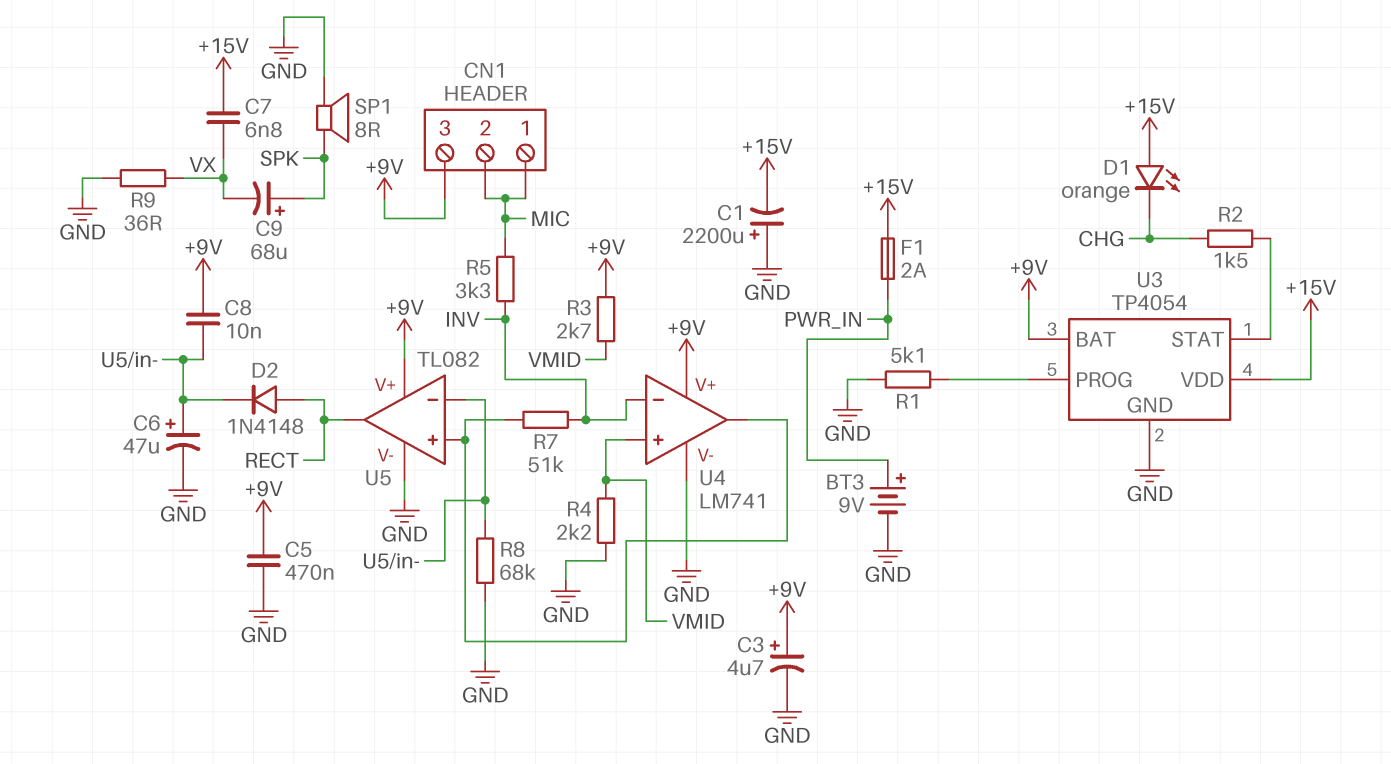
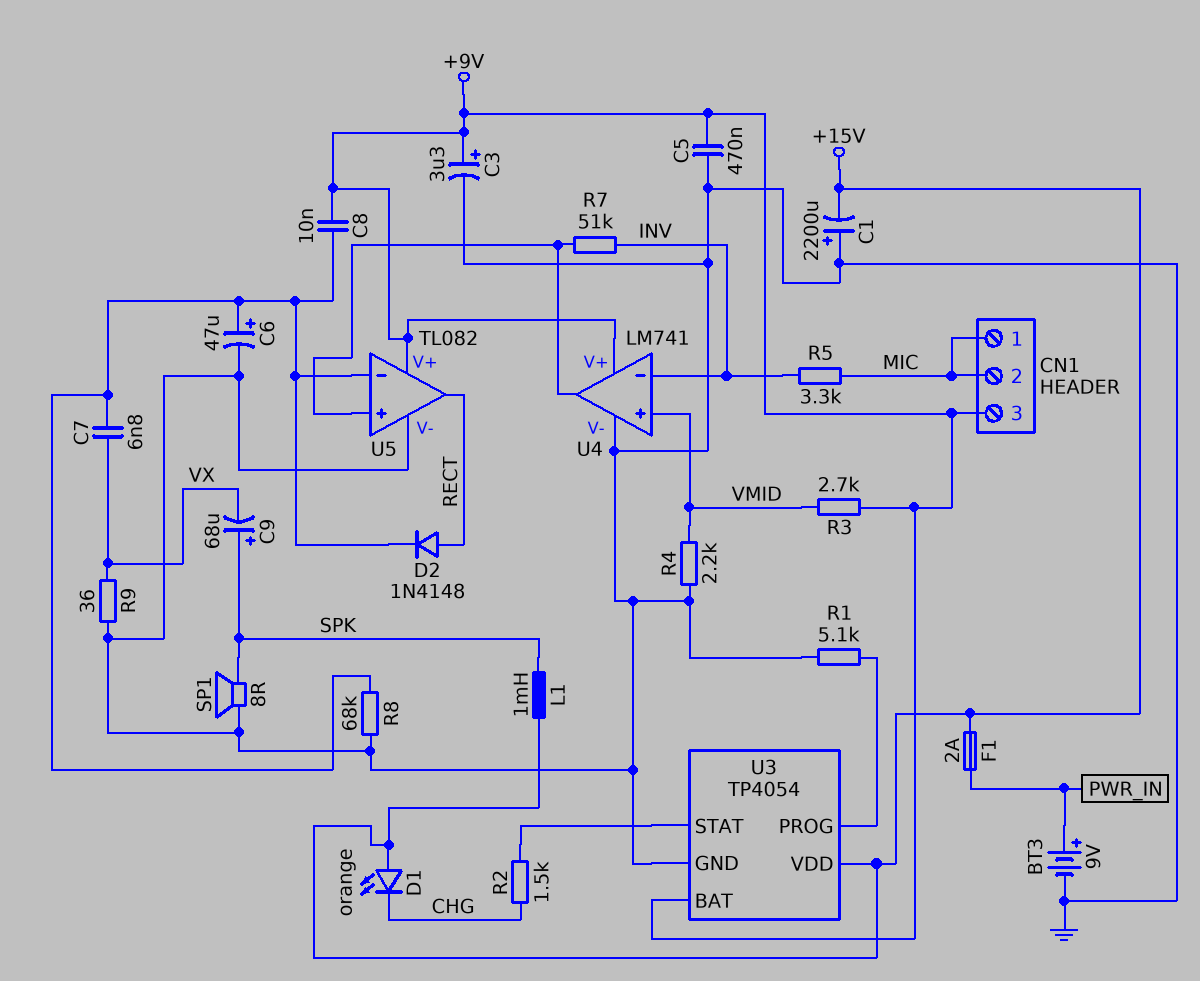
C3: 4.7uF (plus +9V, minus GND) -> 3.3uF (plus +9V, minus GND)
C7: 6.8nF (+15V, VX) -> 6.8nF (U5/in-, VX)
L1: none -> 1mH (+15V, SPK)

